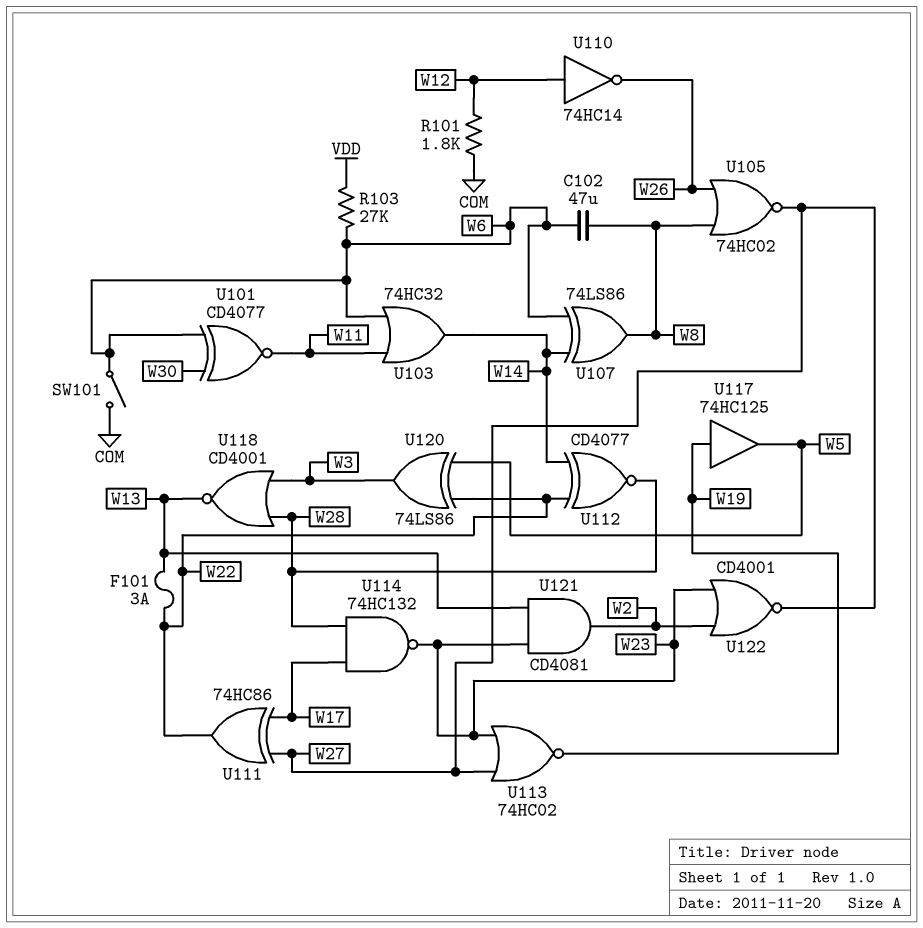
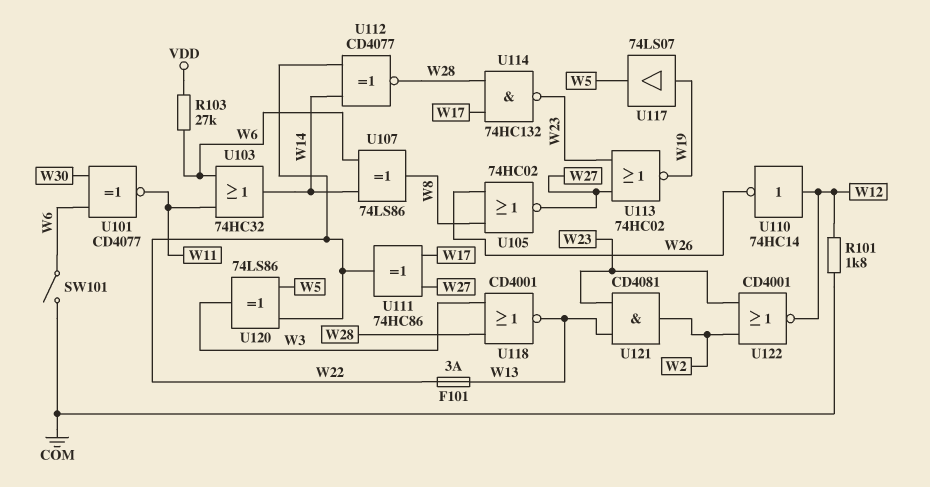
C102: 47uF (W6, W8) -> none
U117: buffer 74HC125 (in W19, out W5) -> buffer 74LS07 (in W19, out W5)
U122: NOR CD4001 (in W2, in W23, out W27) -> NOR CD4001 (in W2, in W23, out W12)

